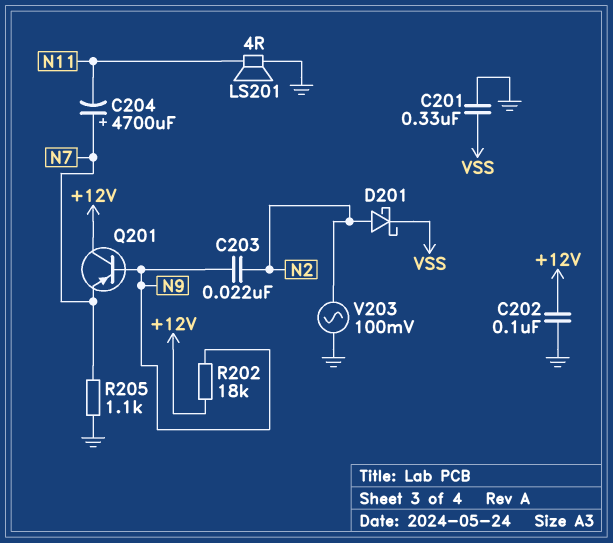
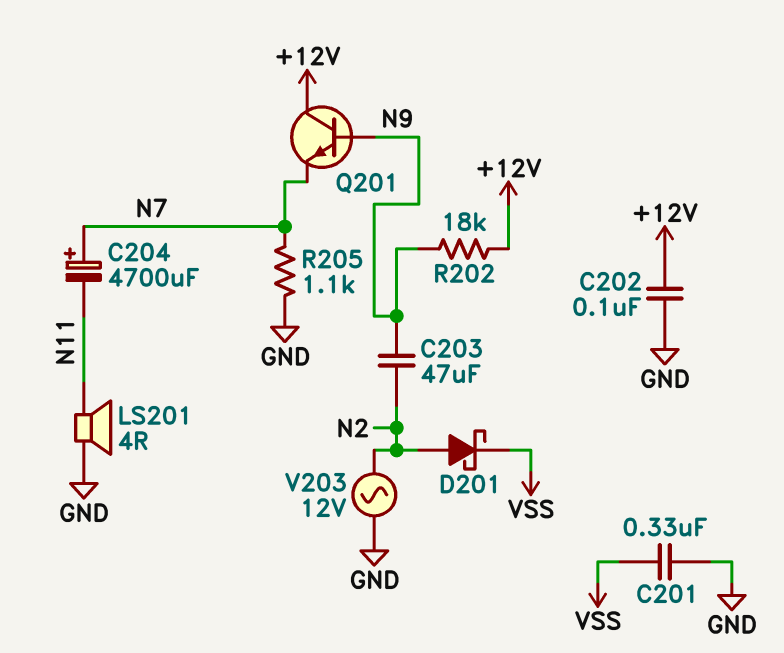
C203: 22nF (N2, N9) -> 47uF (N2, N9)
Q201: PNP (B N9, C +12V, E N7) -> NPN (B N9, C +12V, E N7)
V203: AC 100mV (GND, N2) -> AC 12V (GND, N2)

